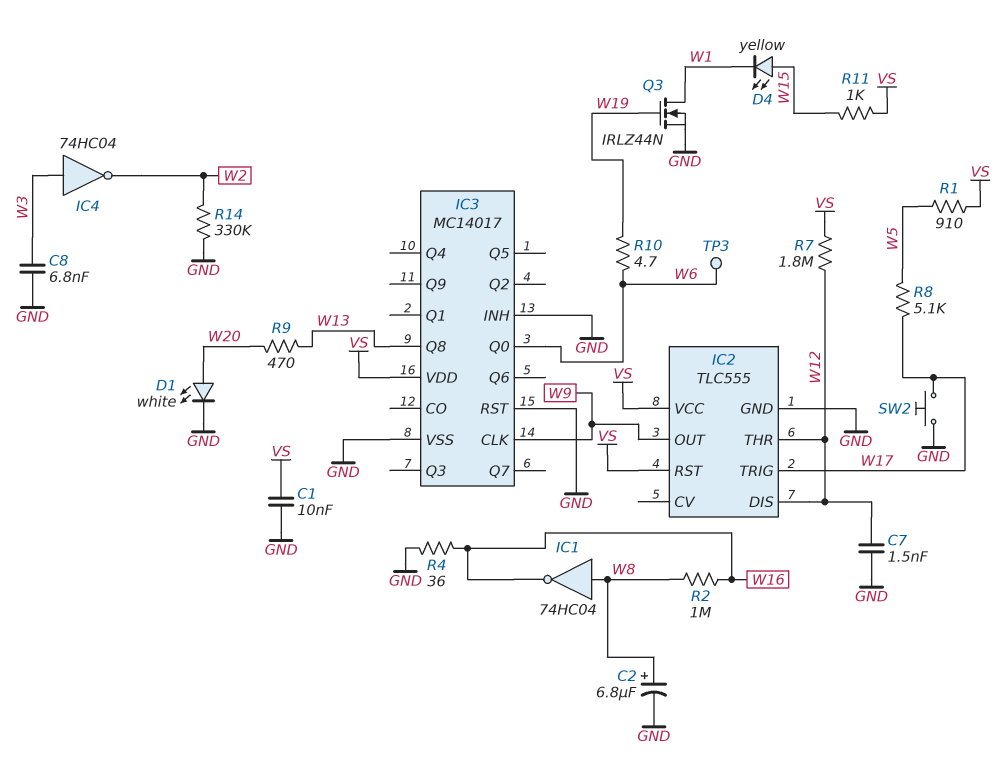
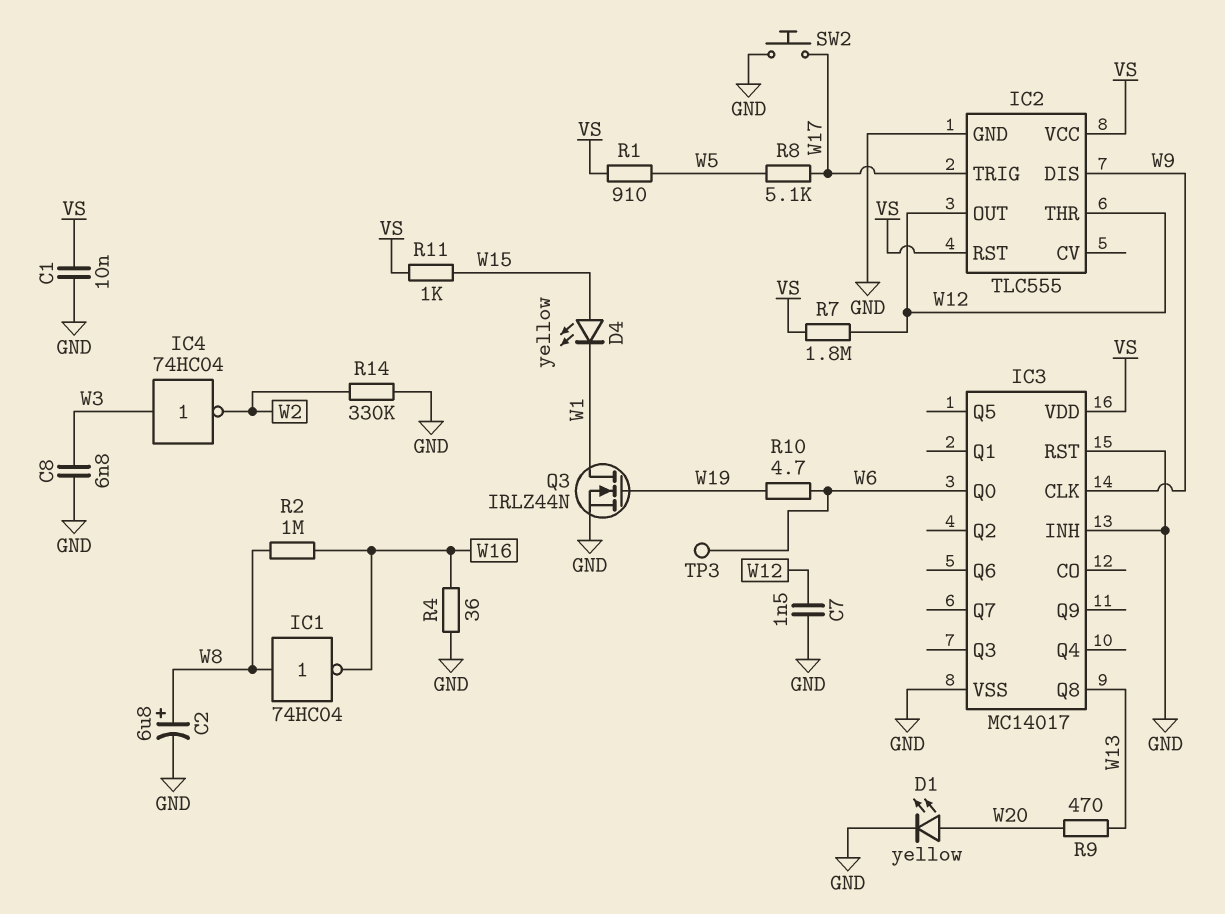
D1: LED white (A W20, K GND) -> LED yellow (A W20, K GND)
IC2 pin DIS: W12 -> W9
IC2 pin OUT: W9 -> W12

